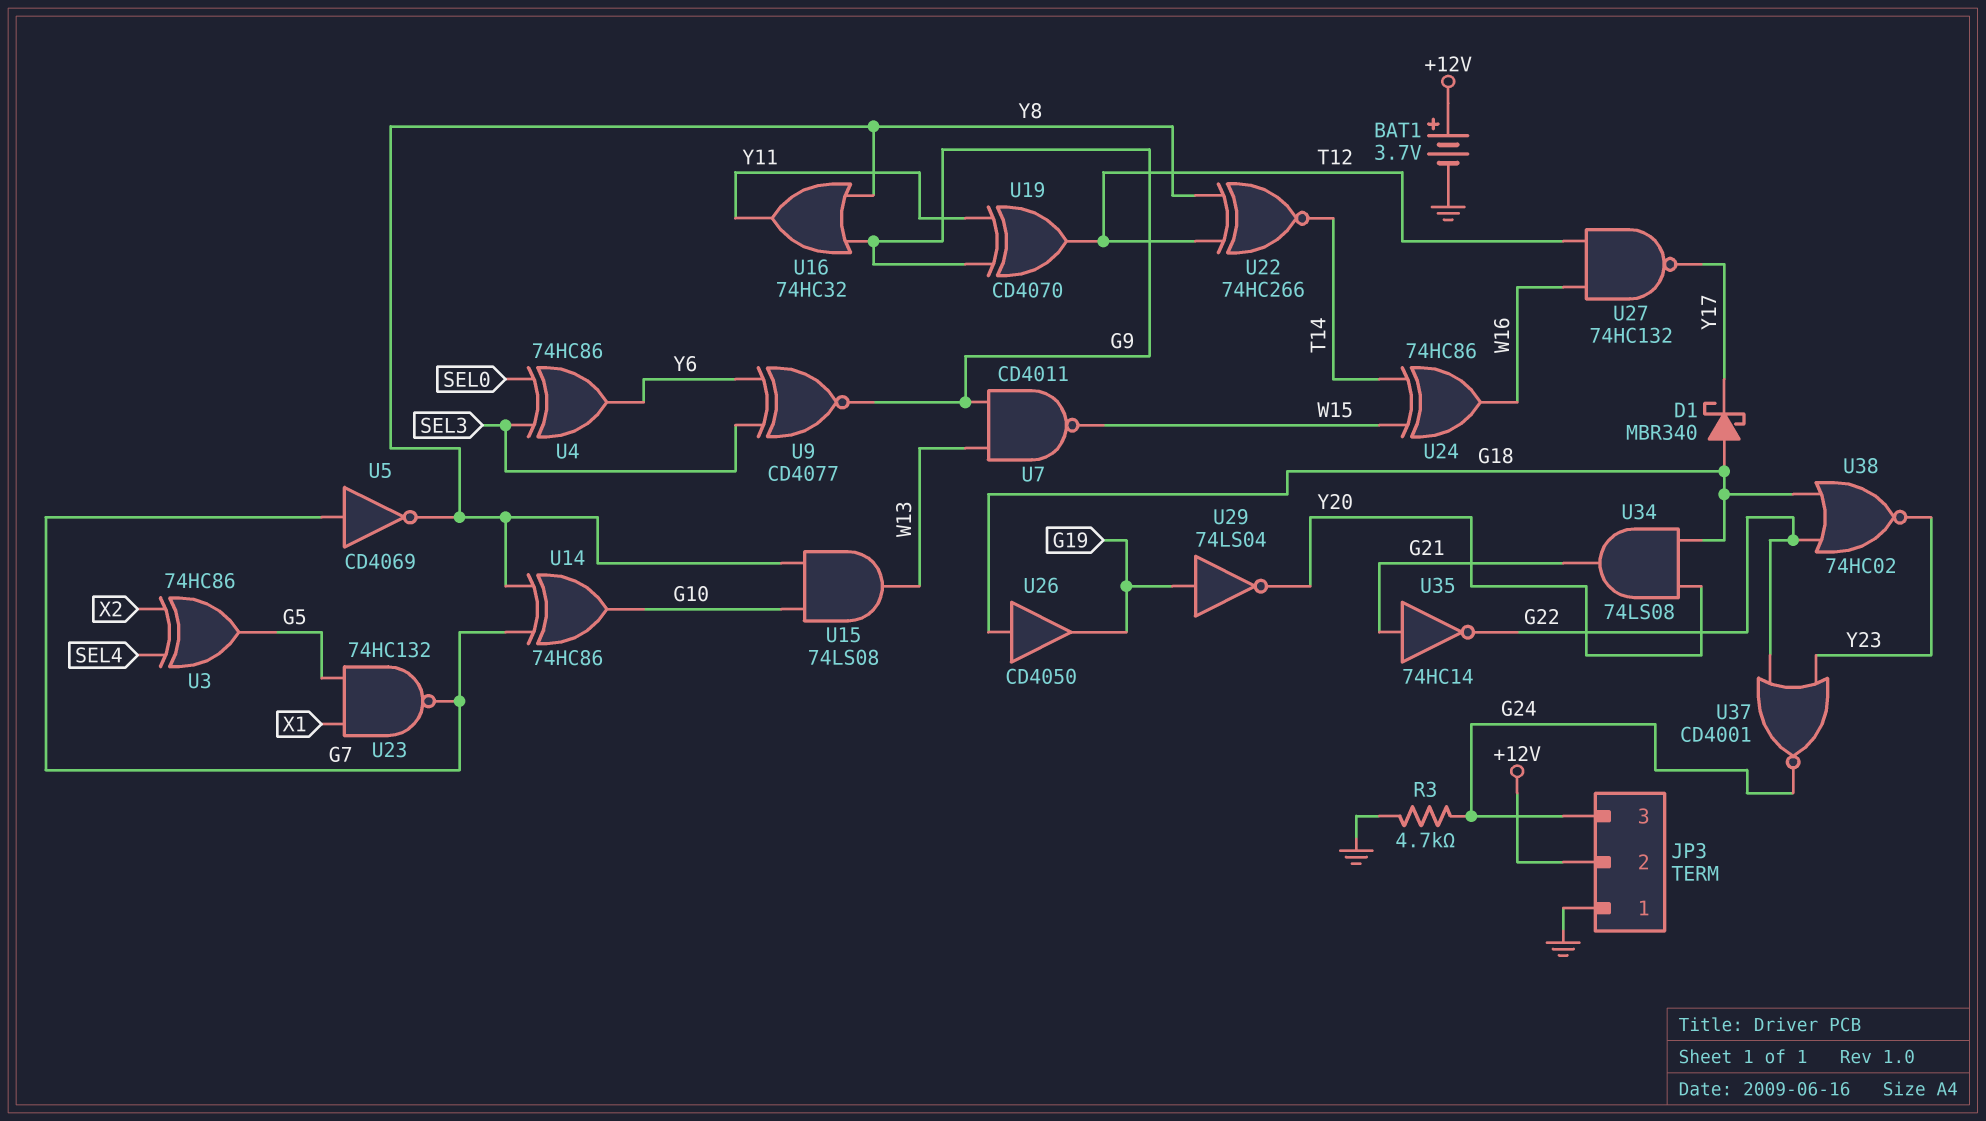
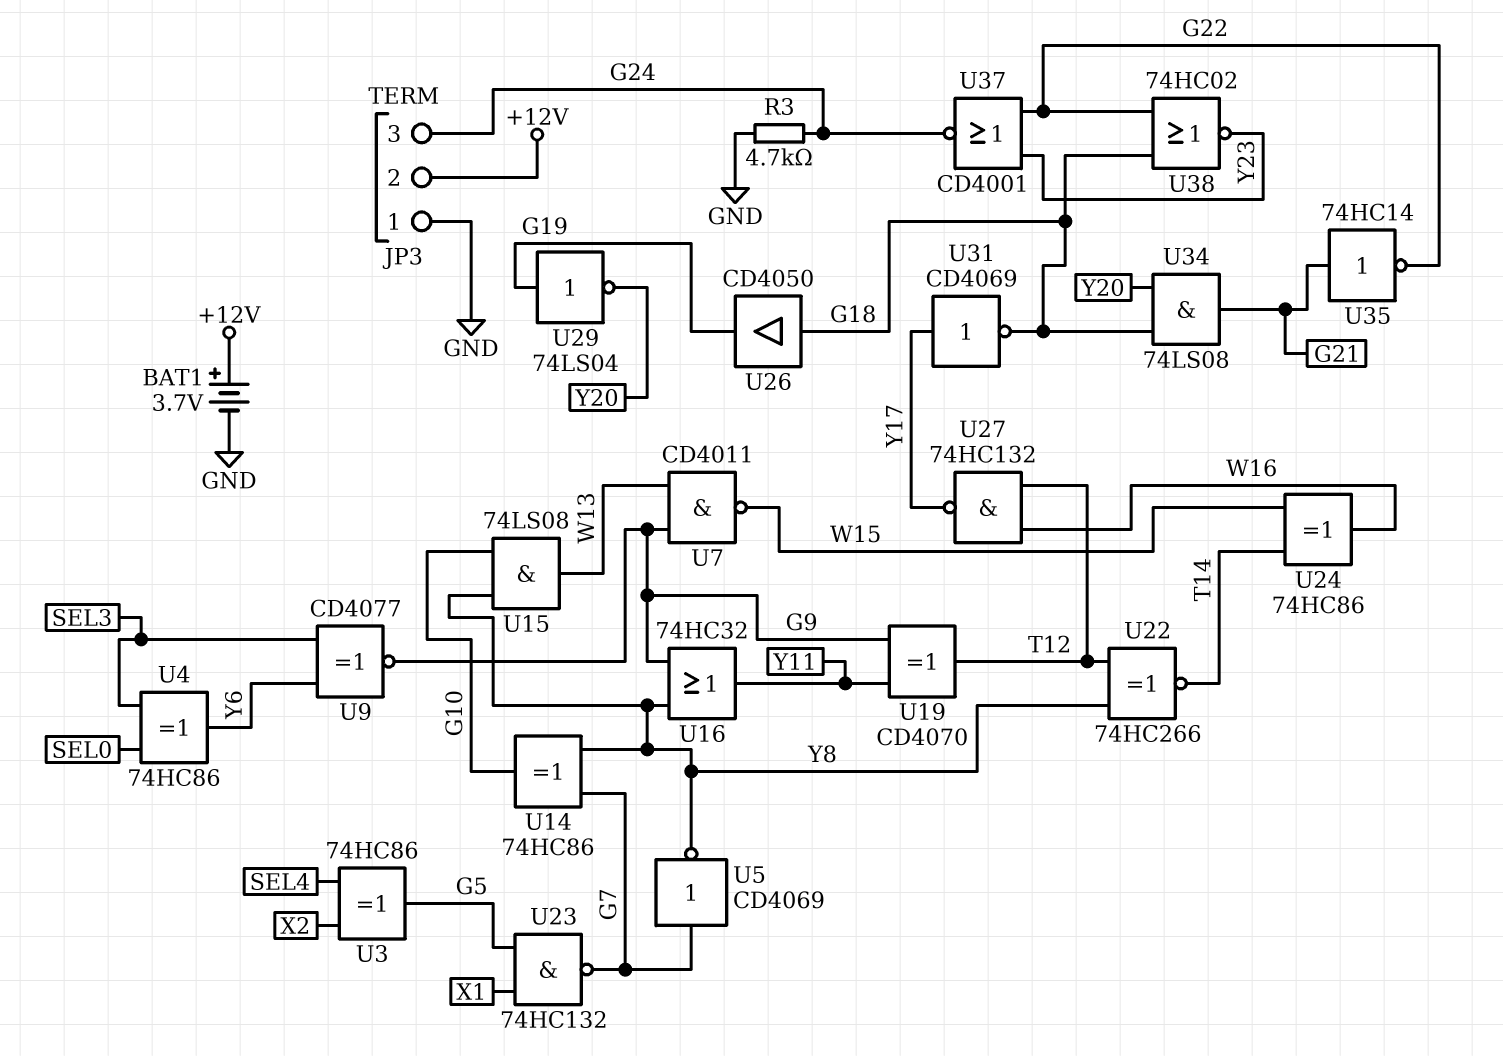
D1: schottky MBR340 (A G18, K Y17) -> none
U31: none -> NOT CD4069 (in Y17, out G18)

